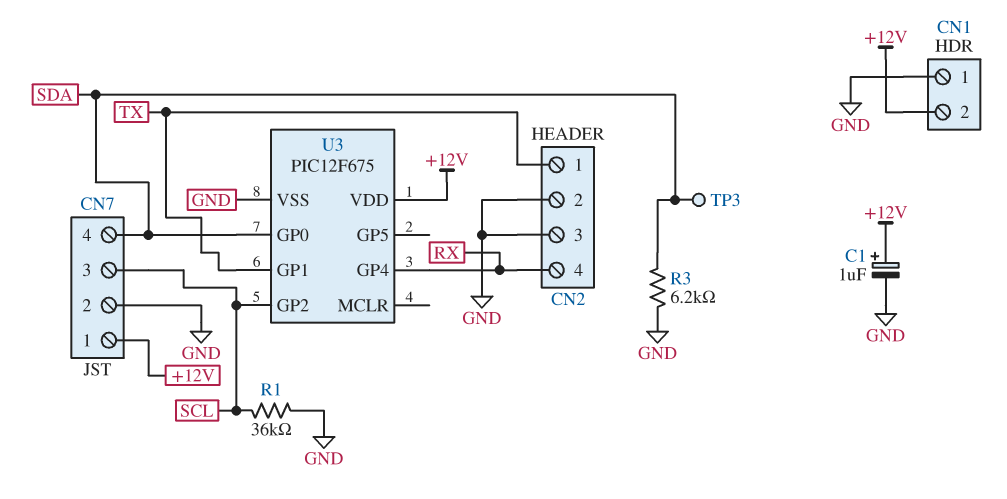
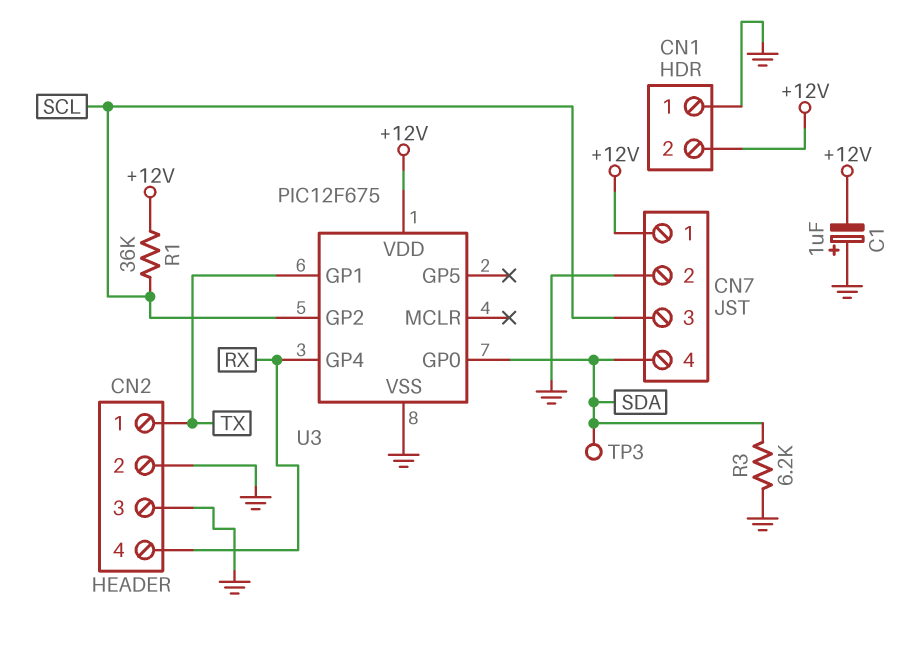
C1: 1uF (plus +12V, minus GND) -> 1uF (plus GND, minus +12V)
R1: 36k (GND, SCL) -> 36k (+12V, SCL)

